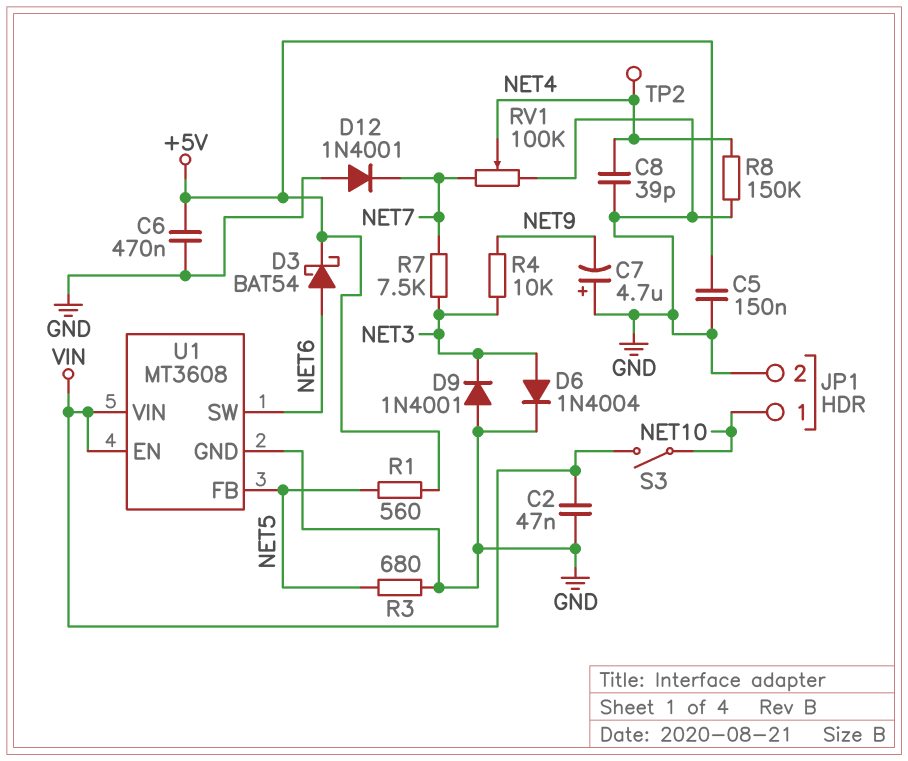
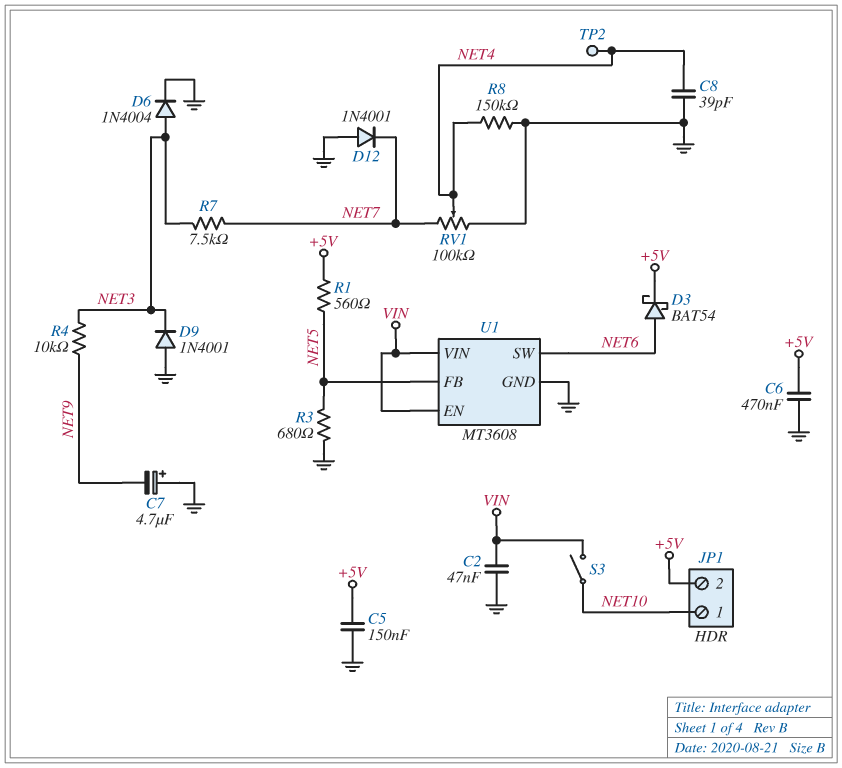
JP1 pin 2: GND -> +5V

